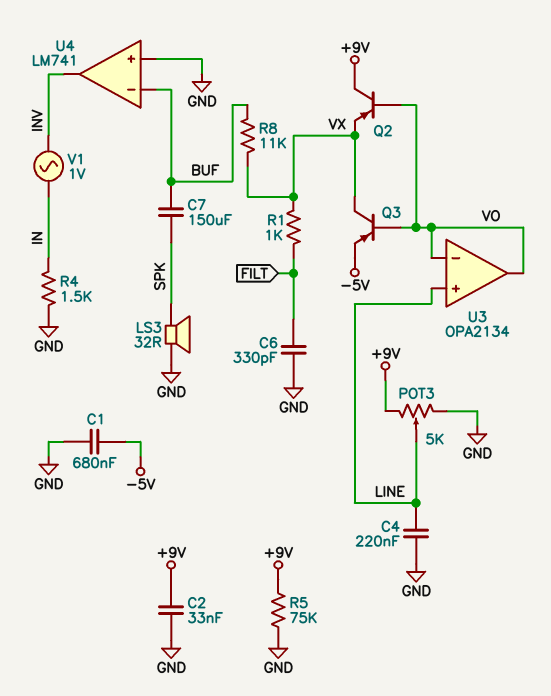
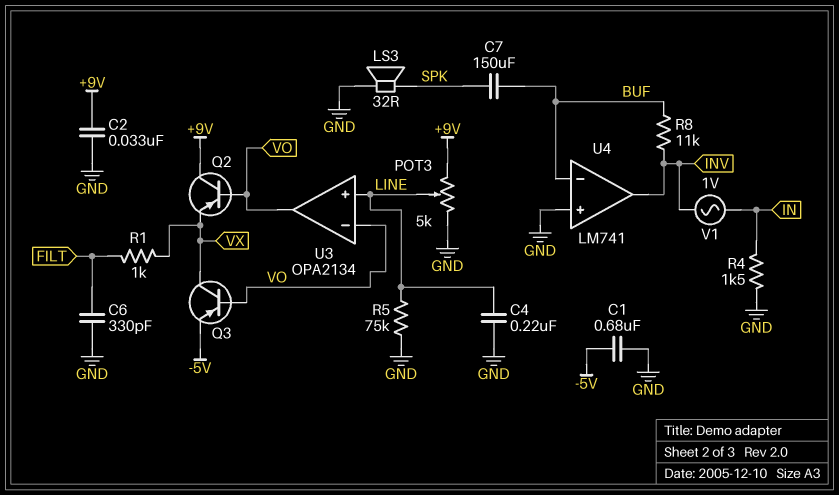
R5: 75k (+9V, GND) -> 75k (GND, LINE)
R8: 11k (BUF, VX) -> 11k (BUF, INV)

